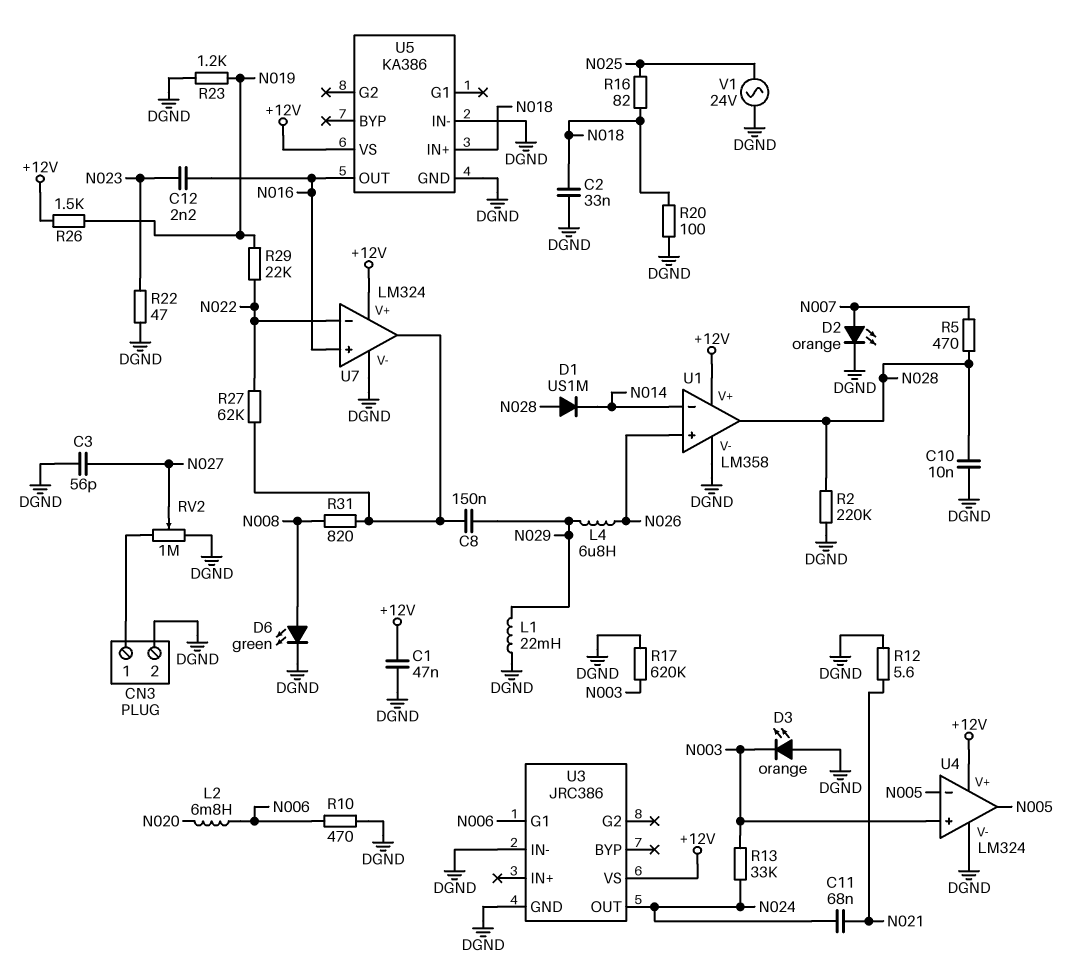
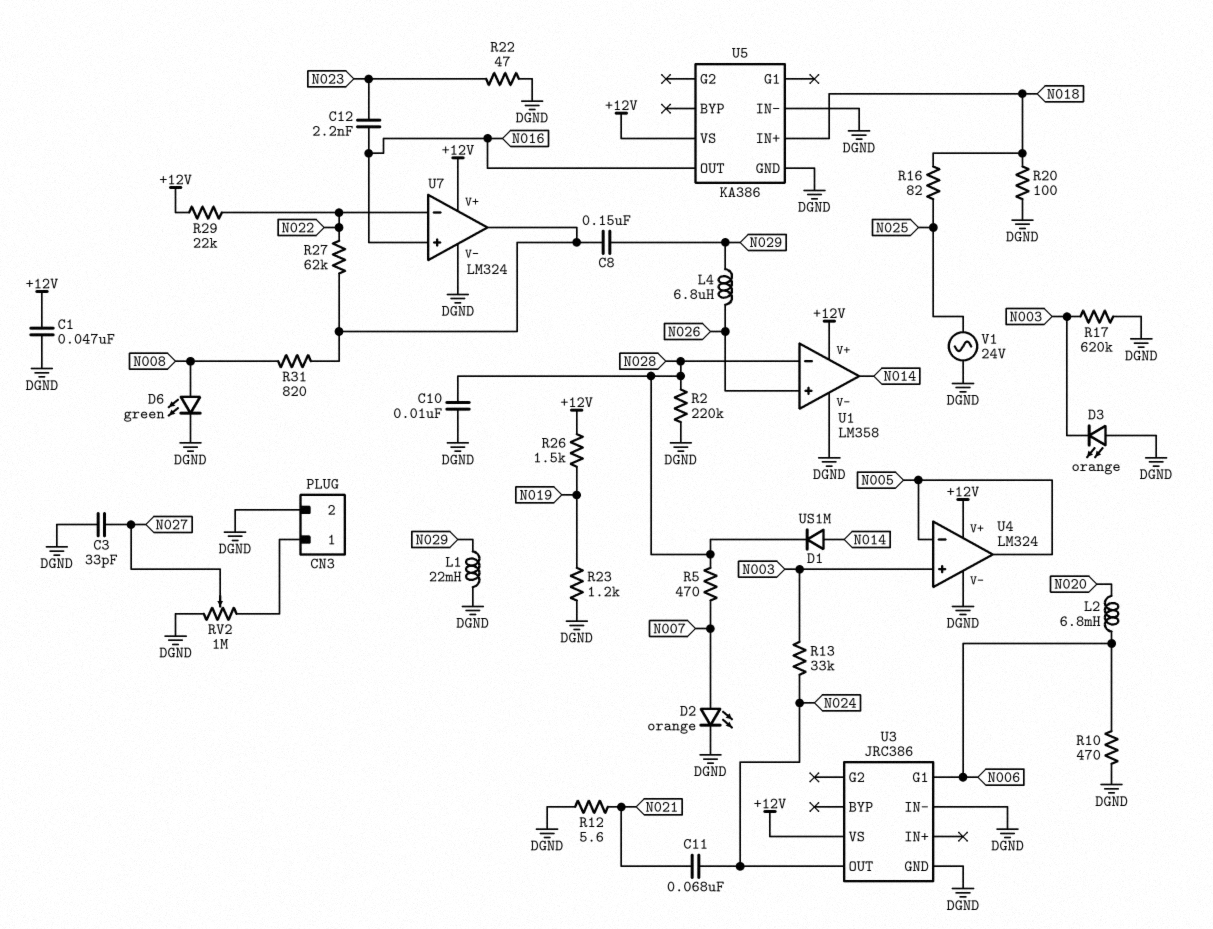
C2: 33nF (DGND, N018) -> none
C3: 56pF (DGND, N027) -> 33pF (DGND, N027)
D1: diode US1M (A N028, K N014) -> diode US1M (A N014, K N028)
R29: 22k (N019, N022) -> 22k (+12V, N022)
U1 pin in-: N014 -> N028
U1 pin out: N028 -> N014

